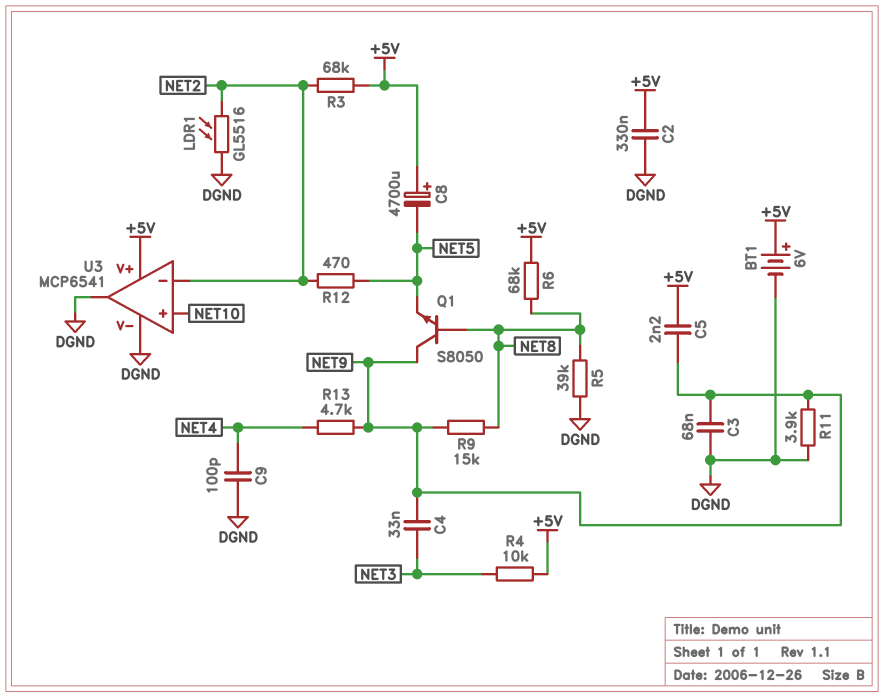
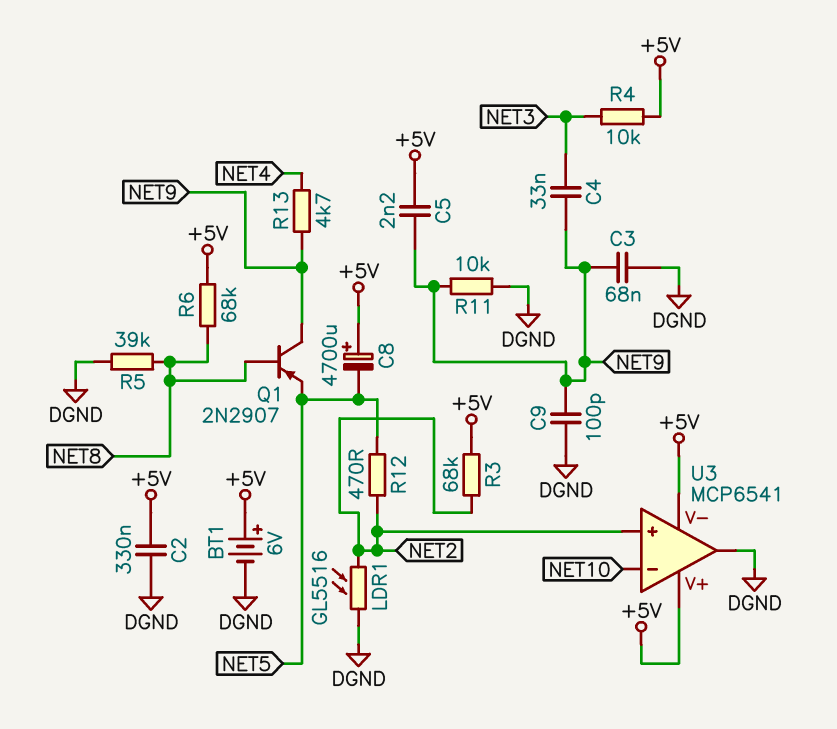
C9: 100pF (DGND, NET4) -> 100pF (DGND, NET9)
Q1: NPN S8050 (B NET8, C NET9, E NET5) -> PNP 2N2907 (B NET8, C NET9, E NET5)
R9: 15k (NET8, NET9) -> none
R11: 3.9k (DGND, NET9) -> 10k (DGND, NET9)
U3 pin V-: DGND -> +5V
U3 pin in+: NET10 -> NET2
U3 pin in-: NET2 -> NET10

